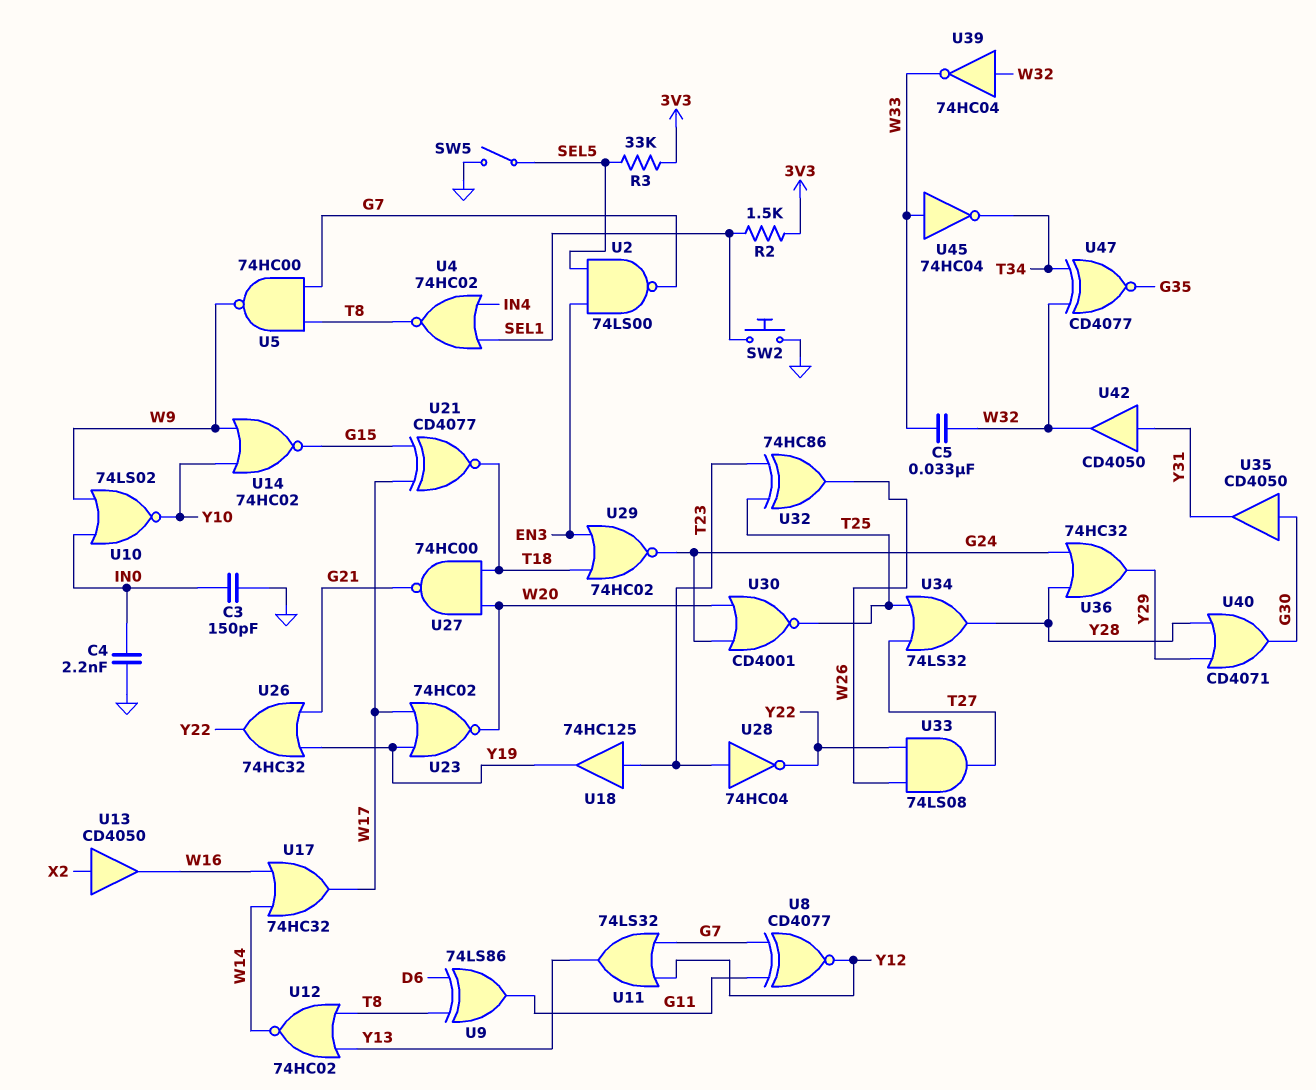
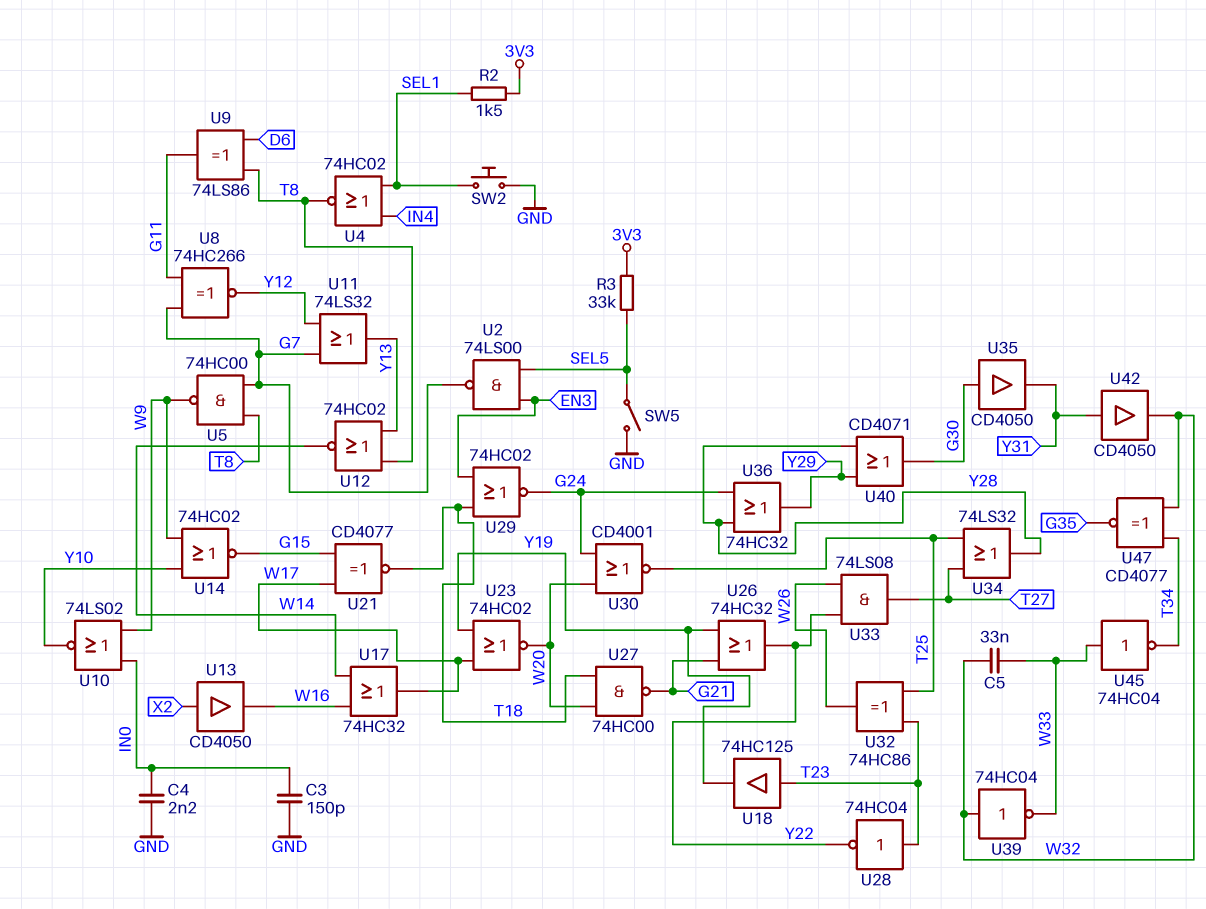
U8: XNOR CD4077 (in G7, in G11, out Y12) -> XNOR 74HC266 (in G7, in G11, out Y12)

